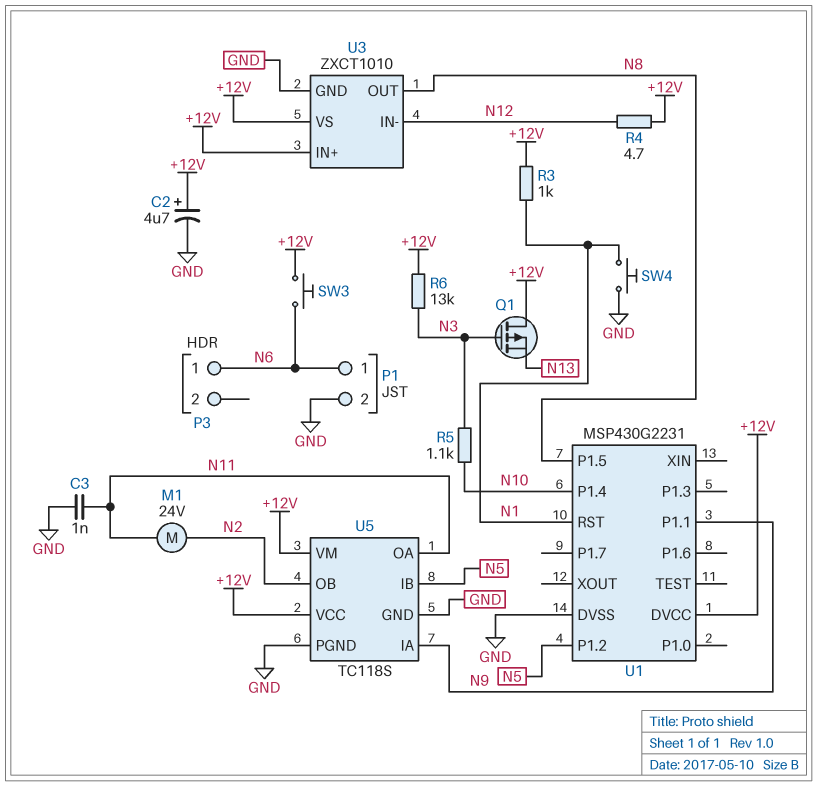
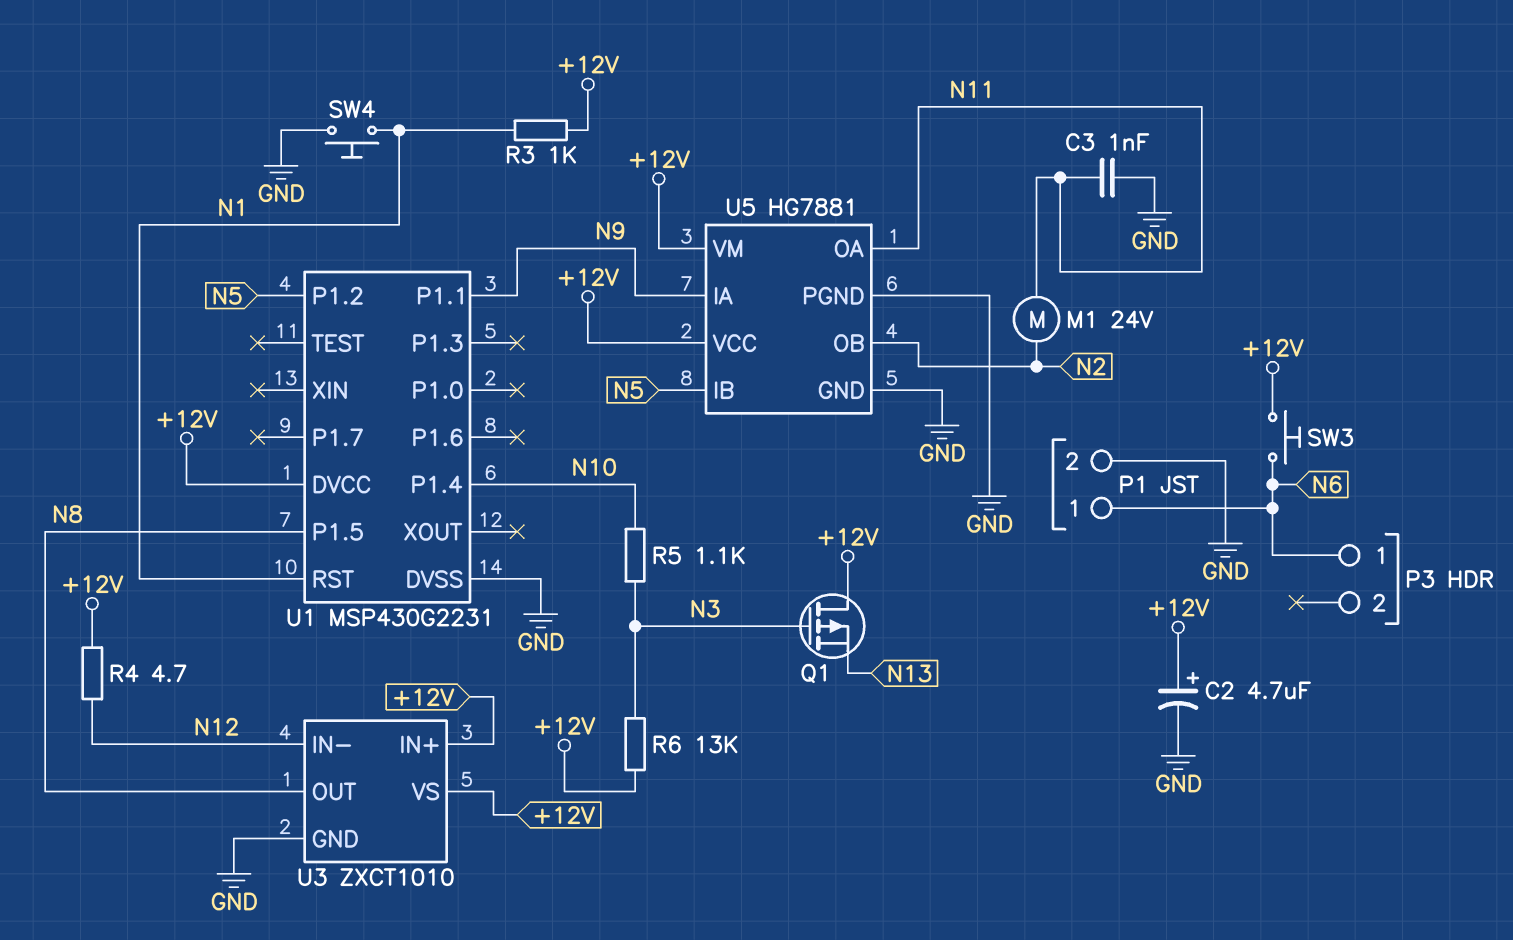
U5: TC118S -> HG7881

